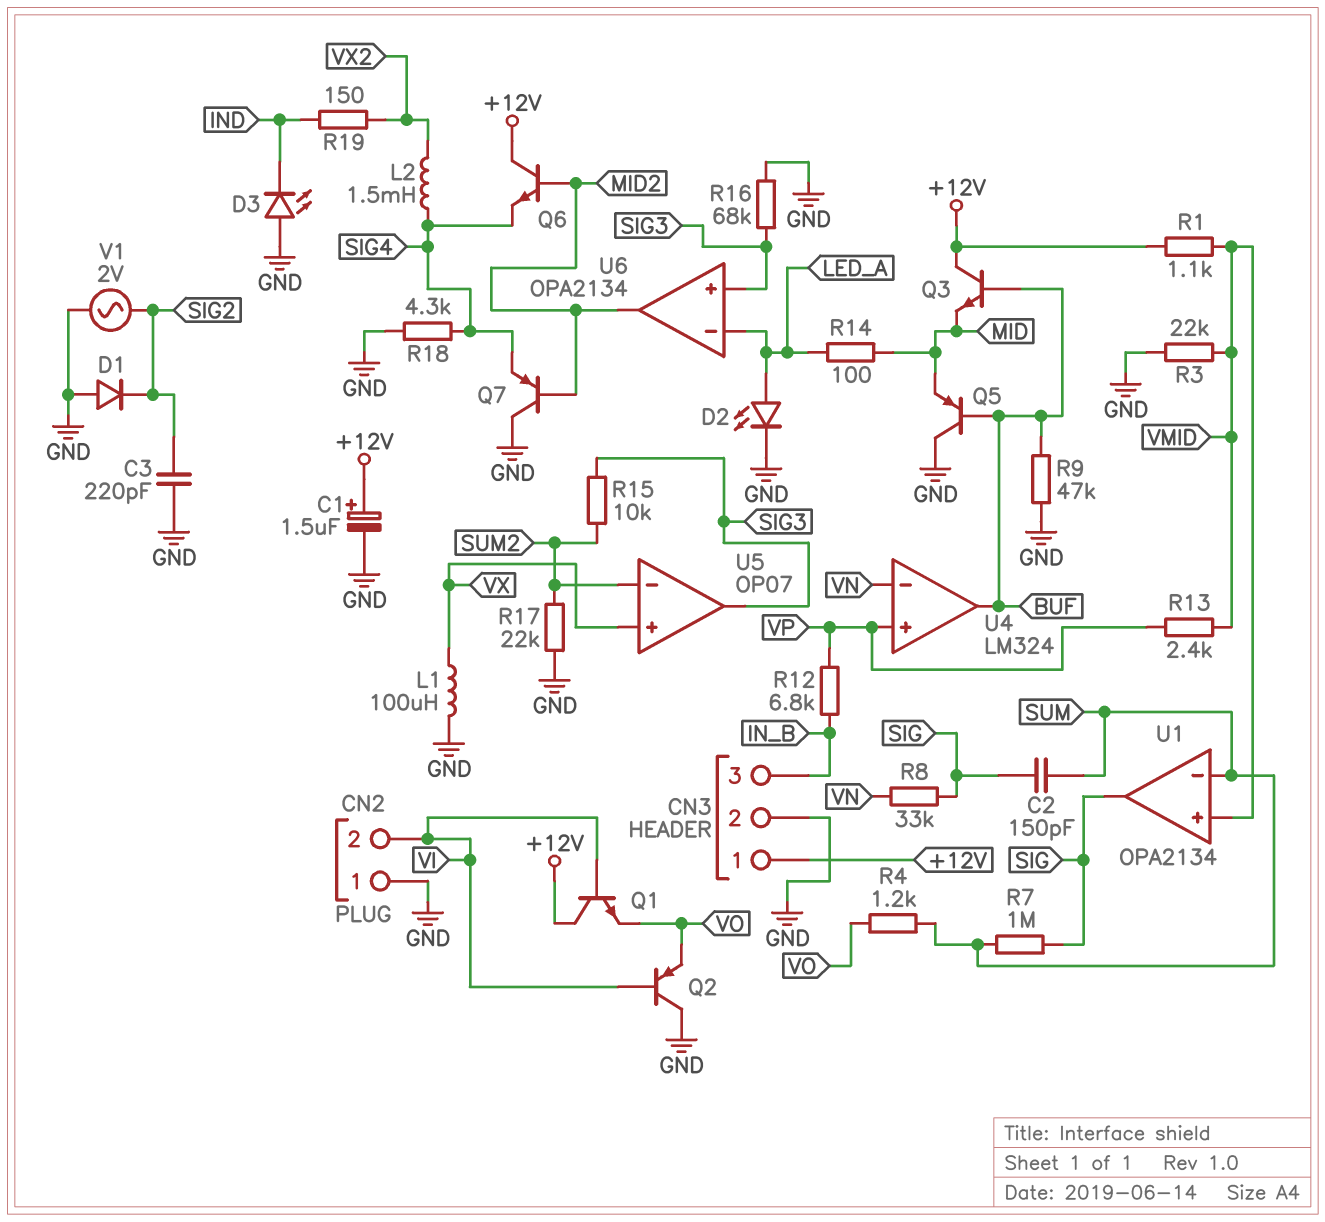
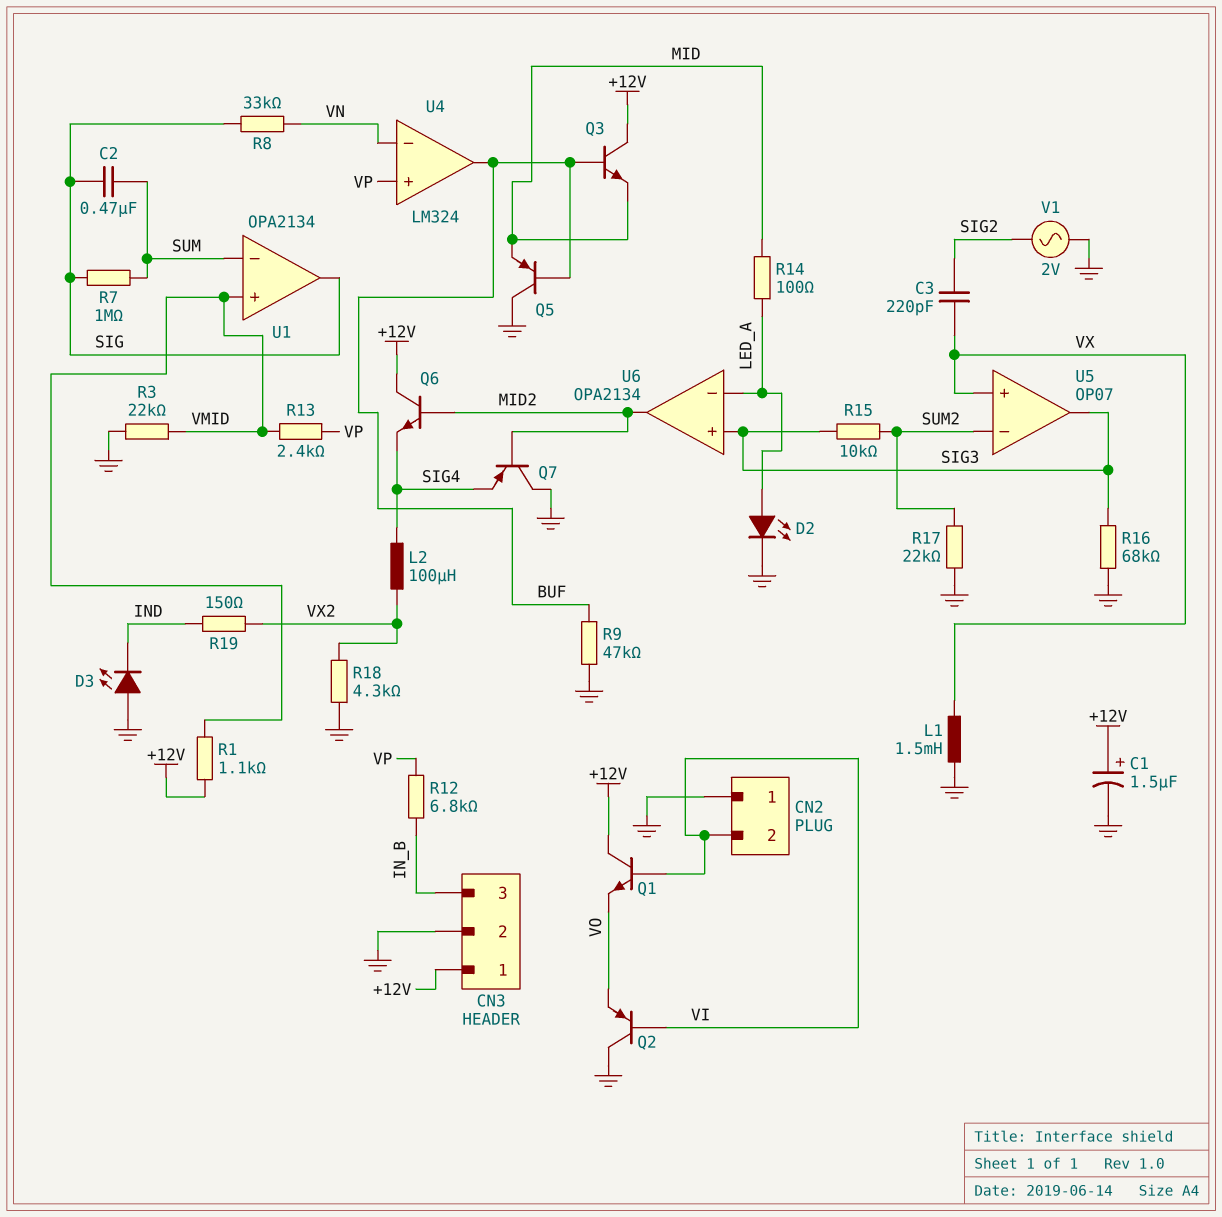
C2: 150pF (SIG, SUM) -> 470nF (SIG, SUM)
C3: 220pF (GND, SIG2) -> 220pF (SIG2, VX)
D1: diode (A GND, K SIG2) -> none
L1: 100uH (GND, VX) -> 1.5mH (GND, VX)
L2: 1.5mH (SIG4, VX2) -> 100uH (SIG4, VX2)
R4: 1.2k (SUM, VO) -> none
R18: 4.3k (GND, SIG4) -> 4.3k (GND, VX2)

